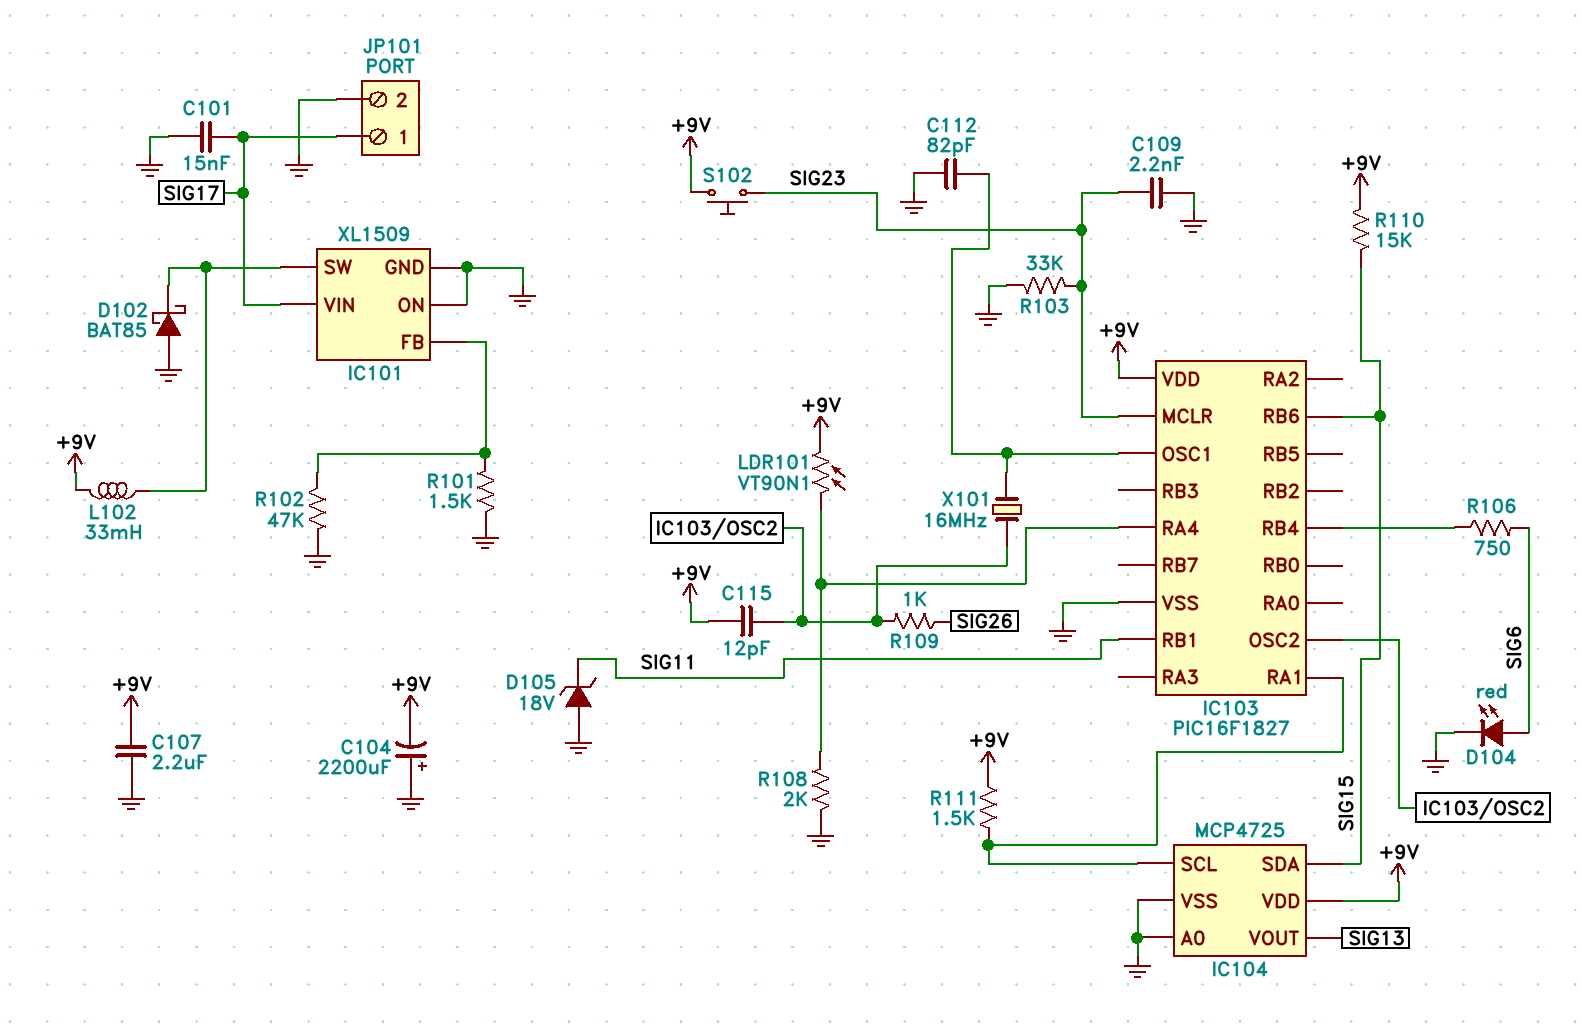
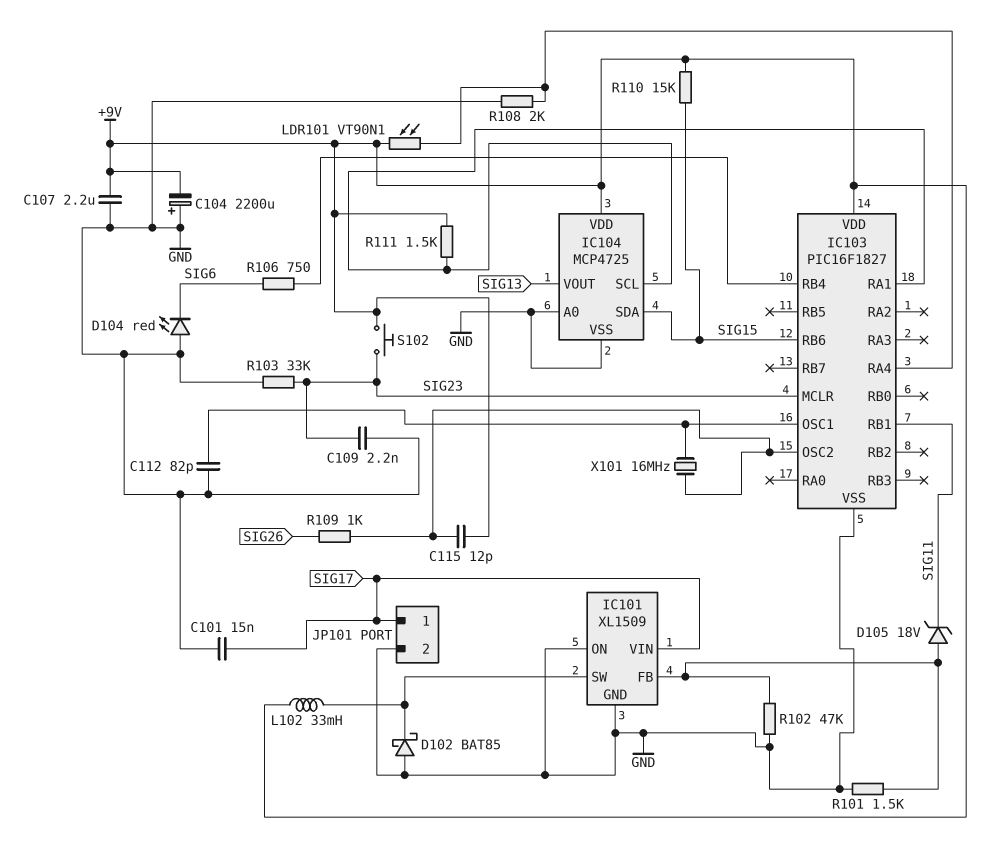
D104: LED red (A SIG6, K GND) -> LED red (A GND, K SIG6)
D105: zener 18V (A GND, K SIG11) -> zener 18V (A IC101/FB, K SIG11)

